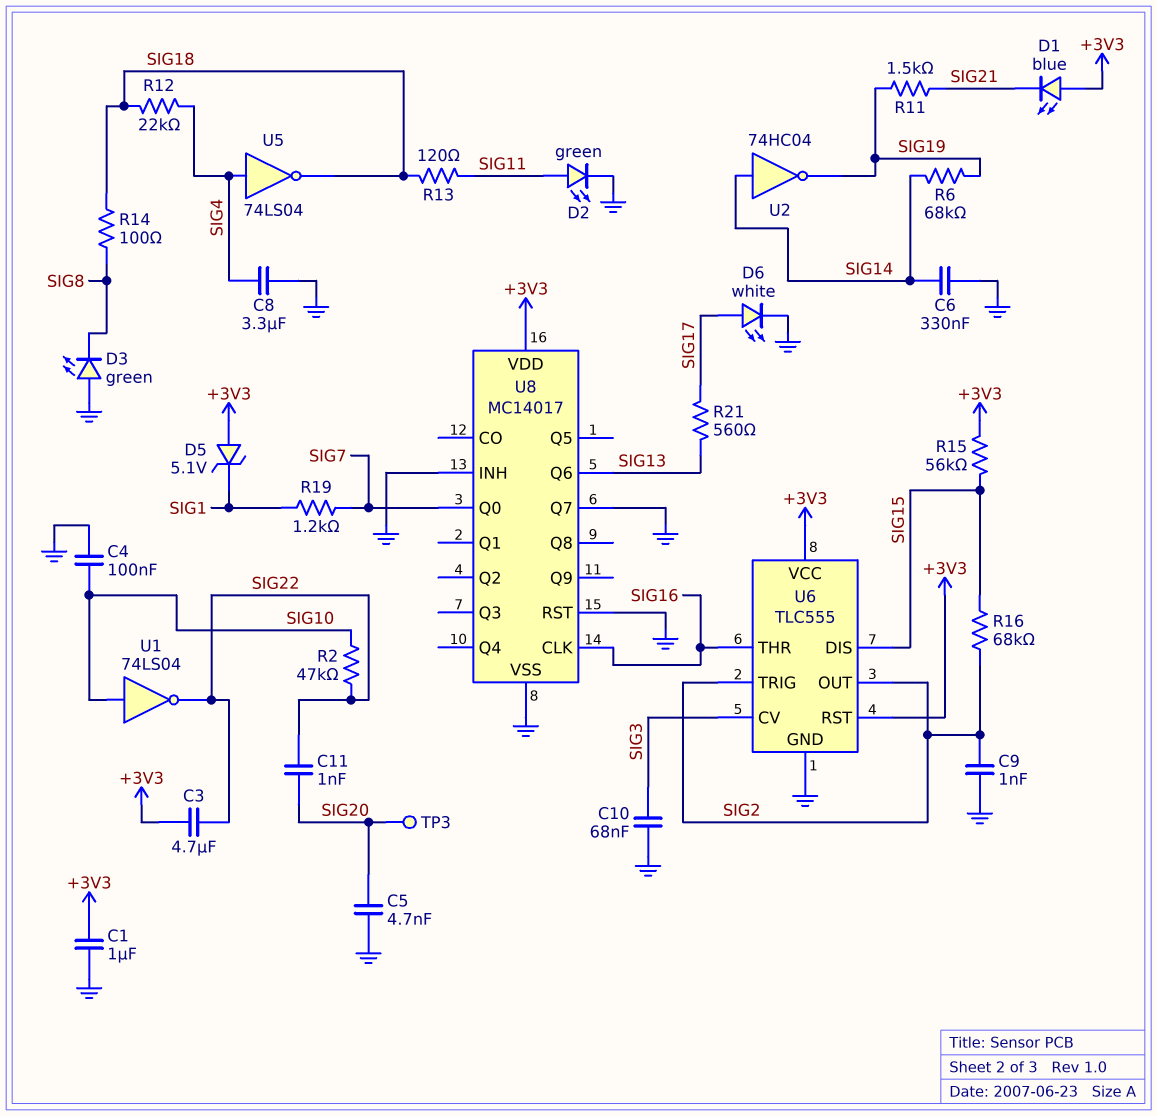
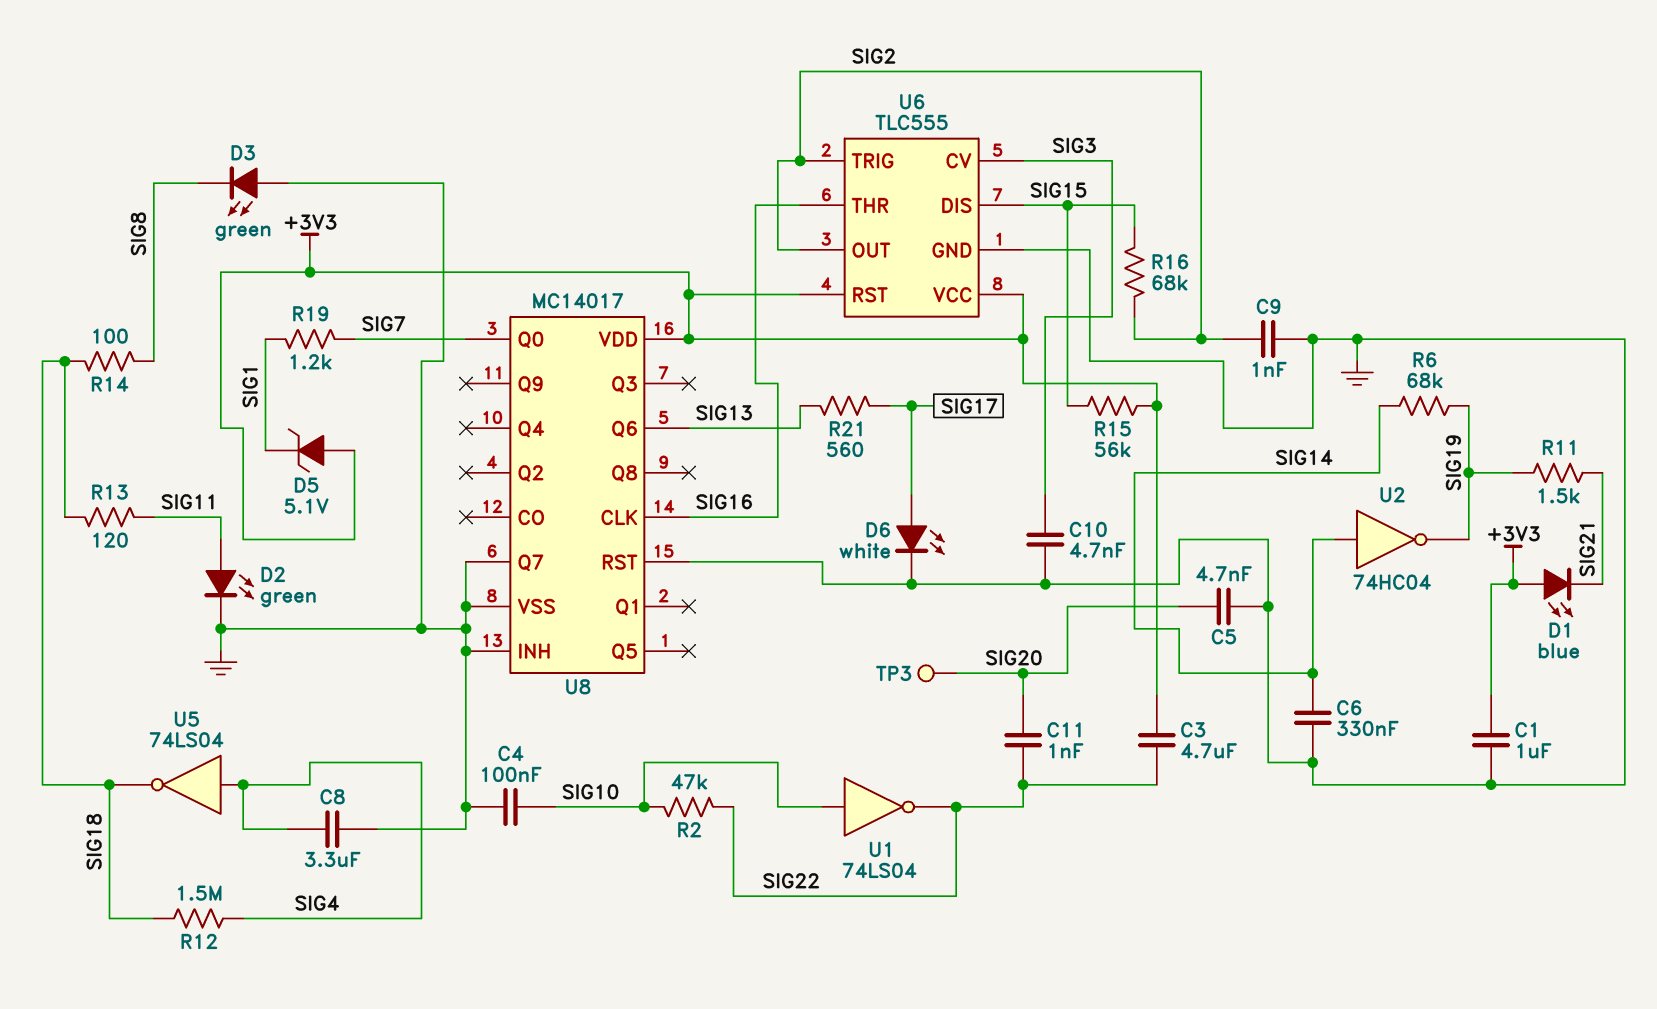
C10: 68nF (GND, SIG3) -> 4.7nF (GND, SIG3)
R12: 22k (SIG4, SIG18) -> 1.5M (SIG4, SIG18)

